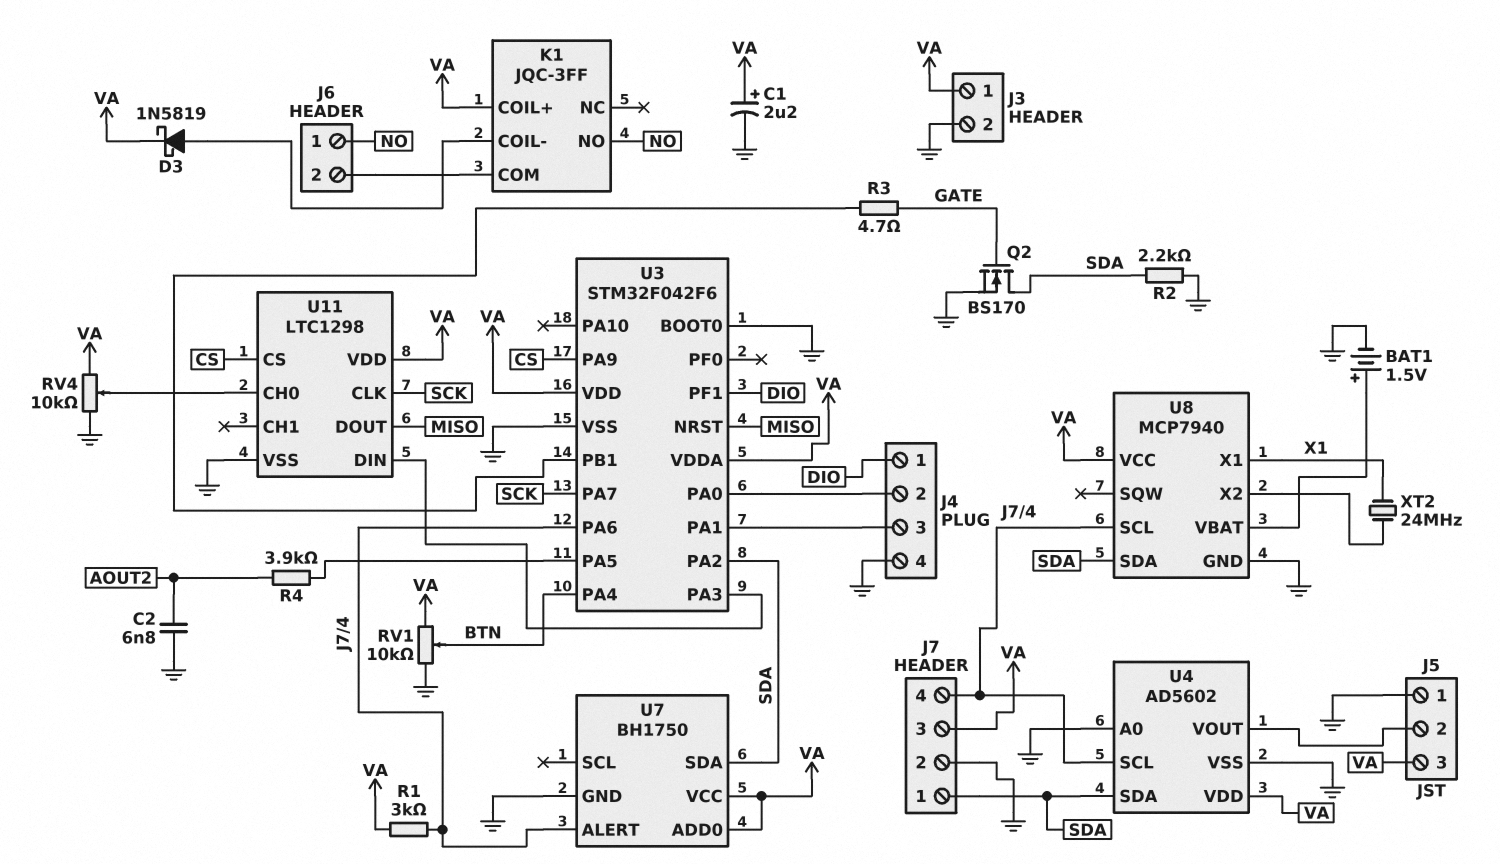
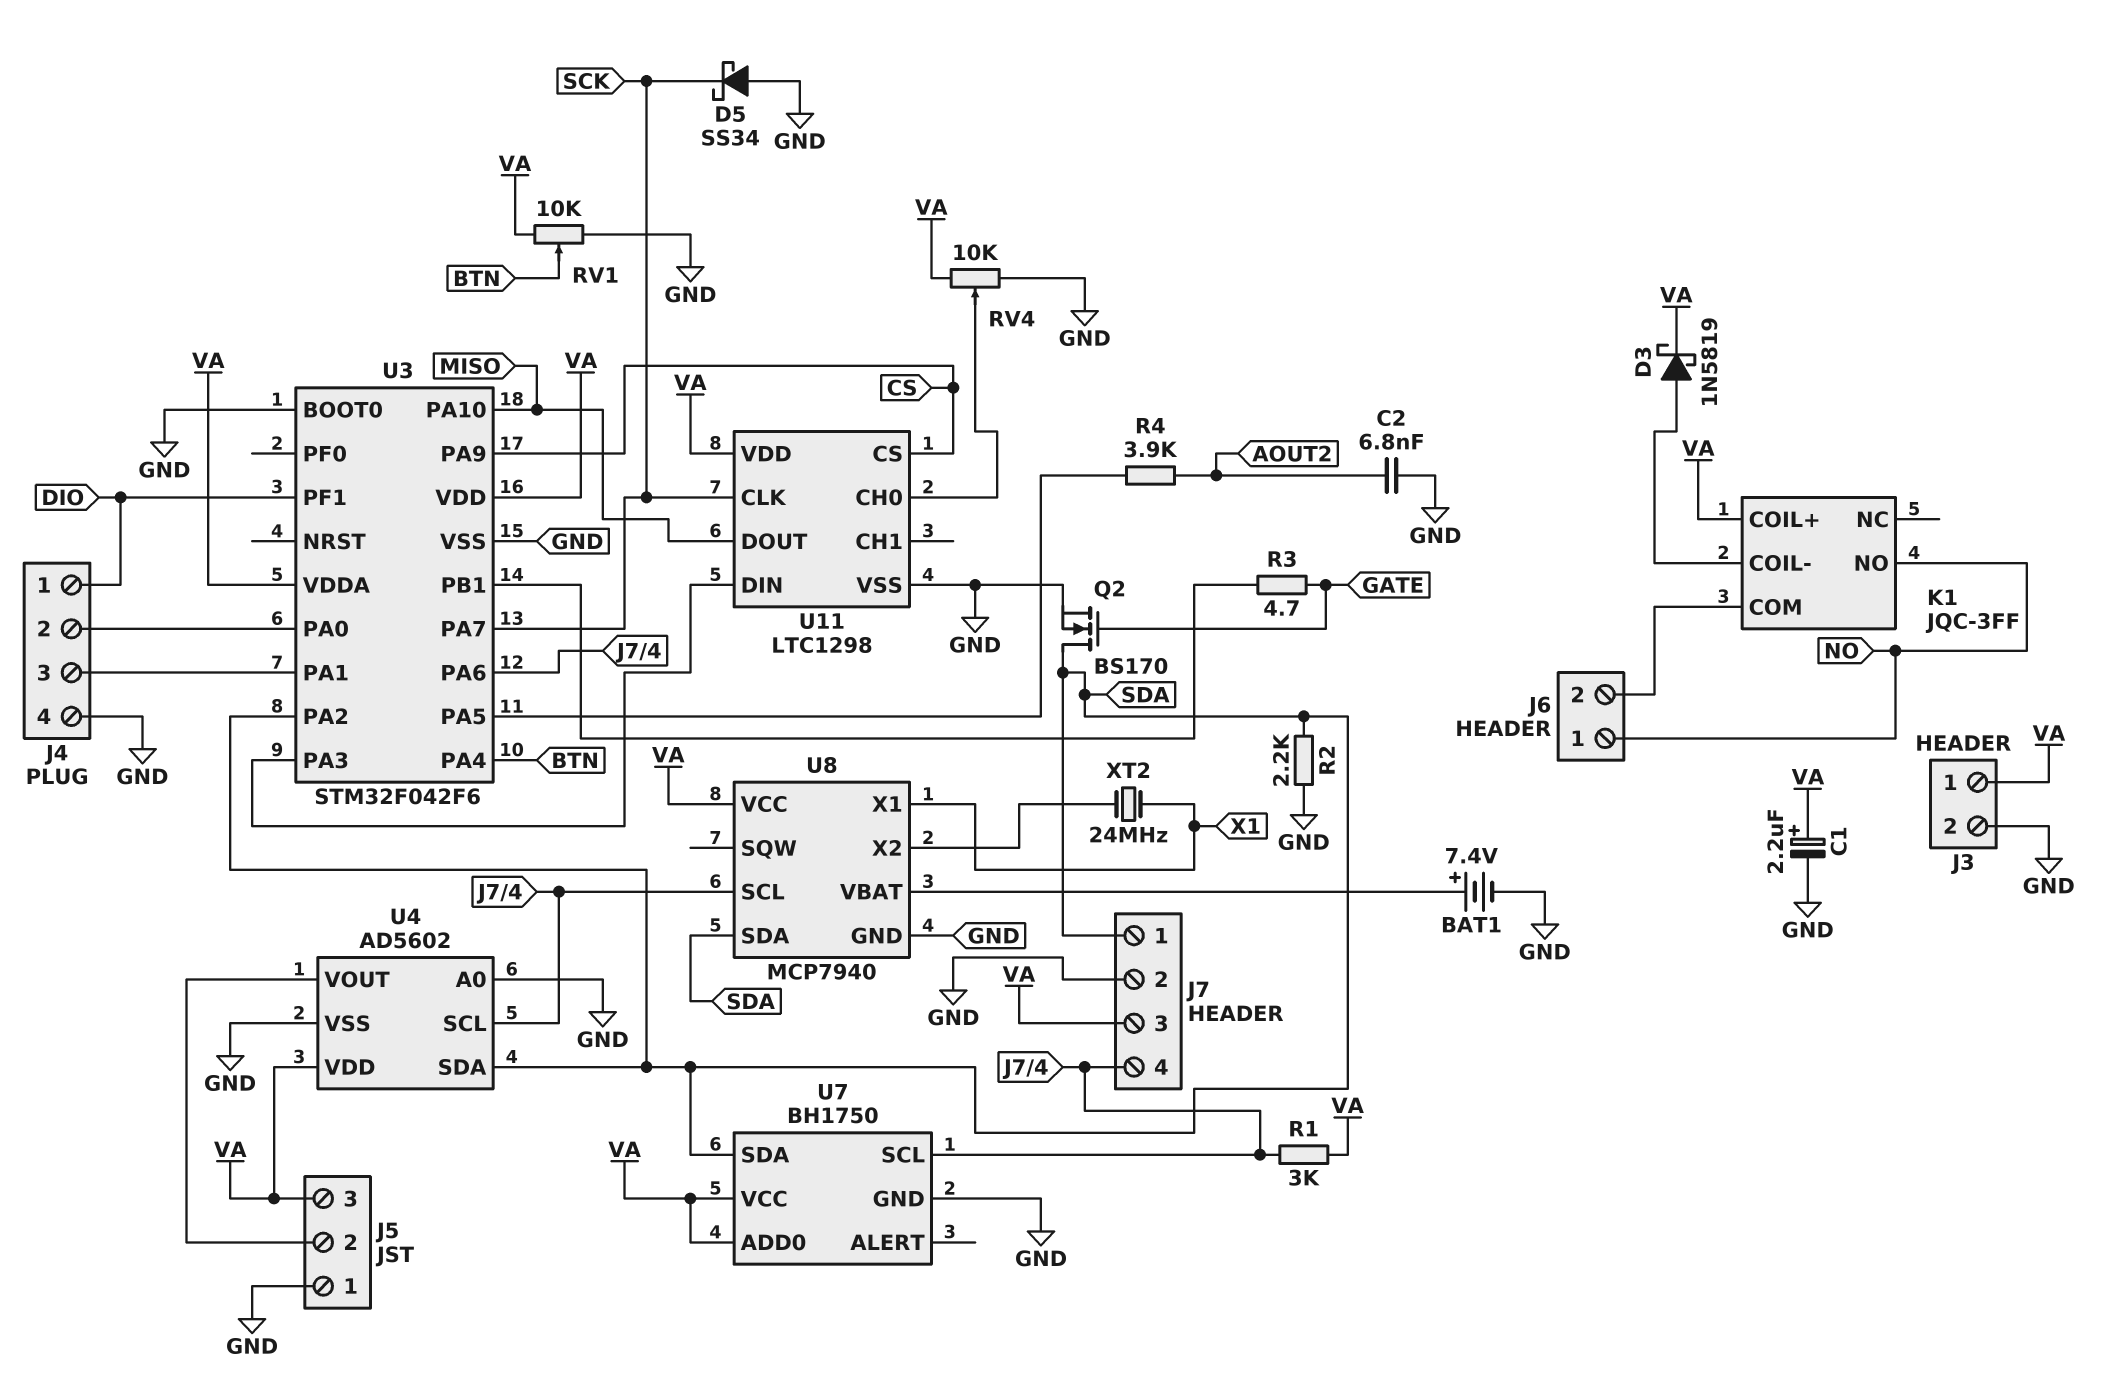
BAT1: 1.5V (plus U8/VBAT, minus GND) -> 7.4V (plus U8/VBAT, minus GND)
D5: none -> schottky SS34 (A GND, K SCK)
U3 pin NRST: MISO -> none
U3 pin PA10: none -> MISO
U7 pin ALERT: J7/4 -> none
U7 pin SCL: none -> J7/4

